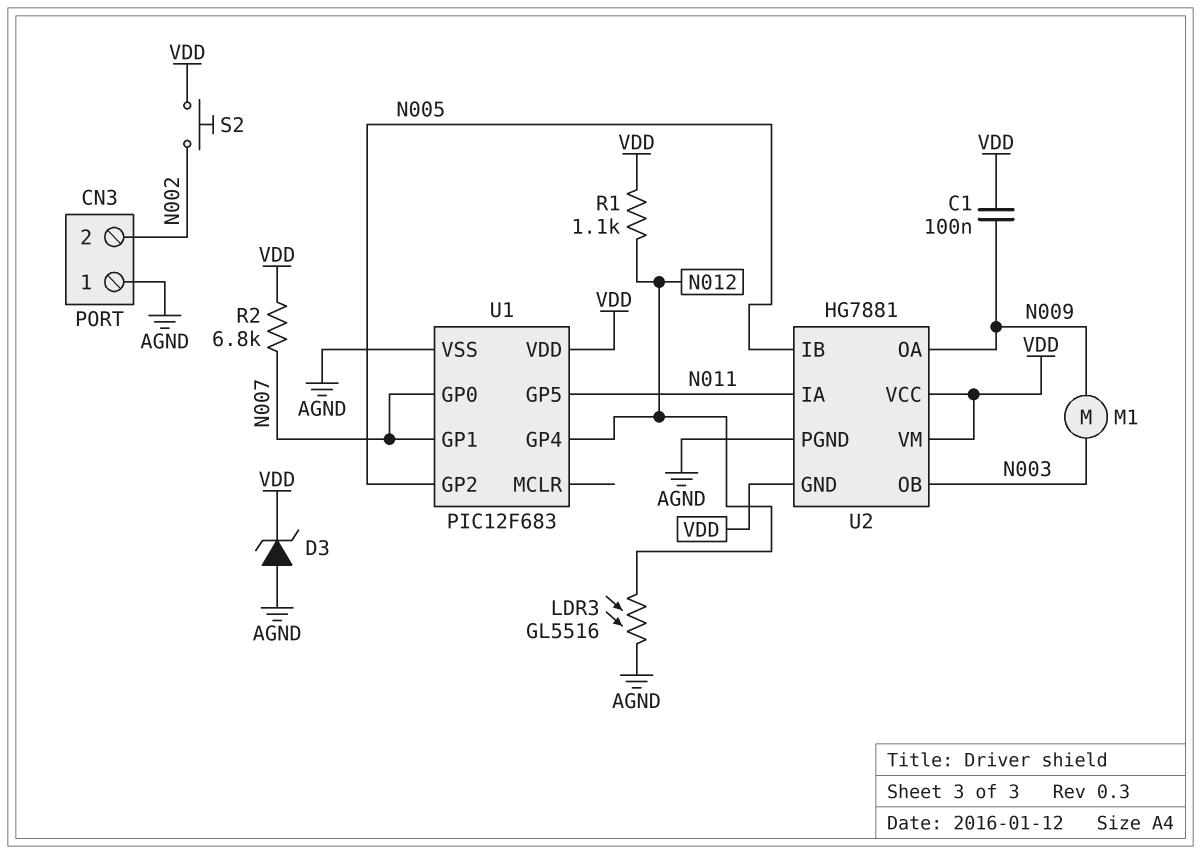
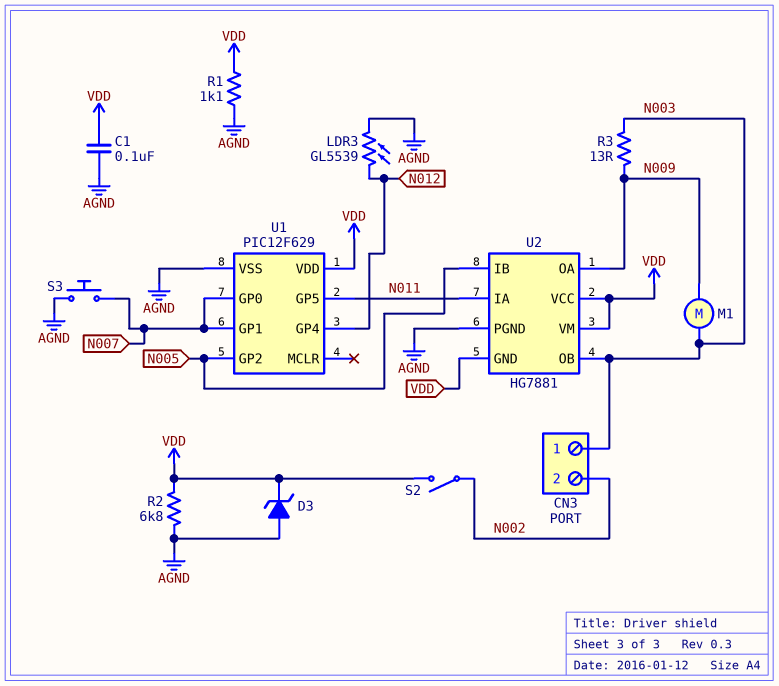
C1: 100nF (N009, VDD) -> 100nF (AGND, VDD)
CN3 pin 1: AGND -> N003
LDR3: GL5516 (AGND, N012) -> GL5539 (AGND, N012)
R1: 1.1k (N012, VDD) -> 1.1k (AGND, VDD)
R2: 6.8k (N007, VDD) -> 6.8k (AGND, VDD)
R3: none -> 13 (N003, N009)
S2: button (N002, VDD) -> switch (N002, VDD)
S3: none -> button (AGND, N007)
U1: PIC12F683 -> PIC12F629

